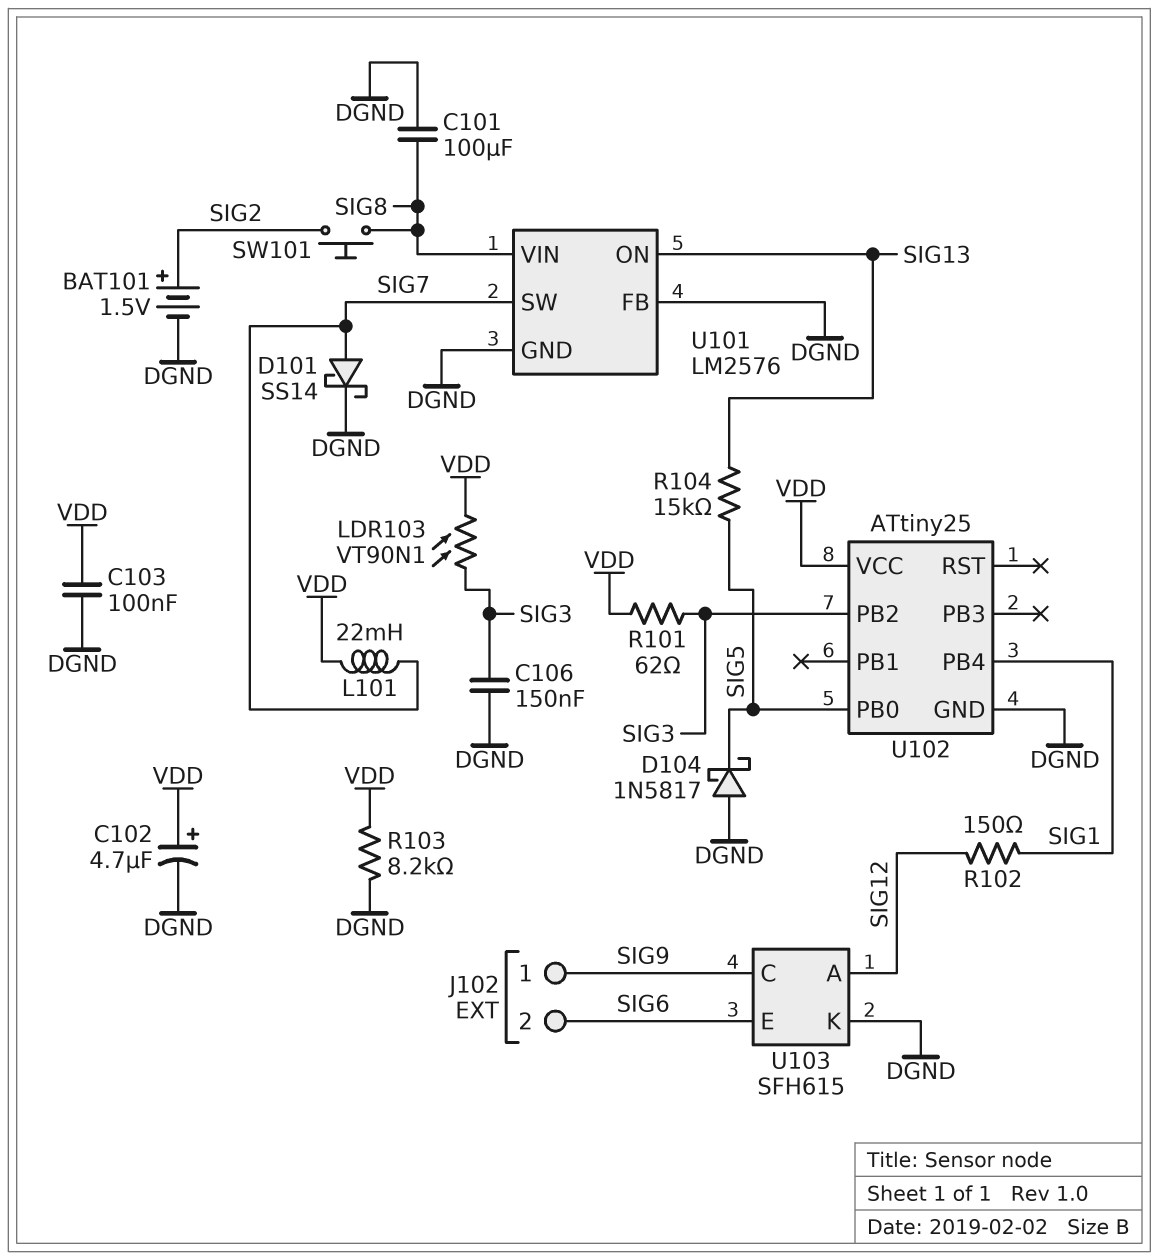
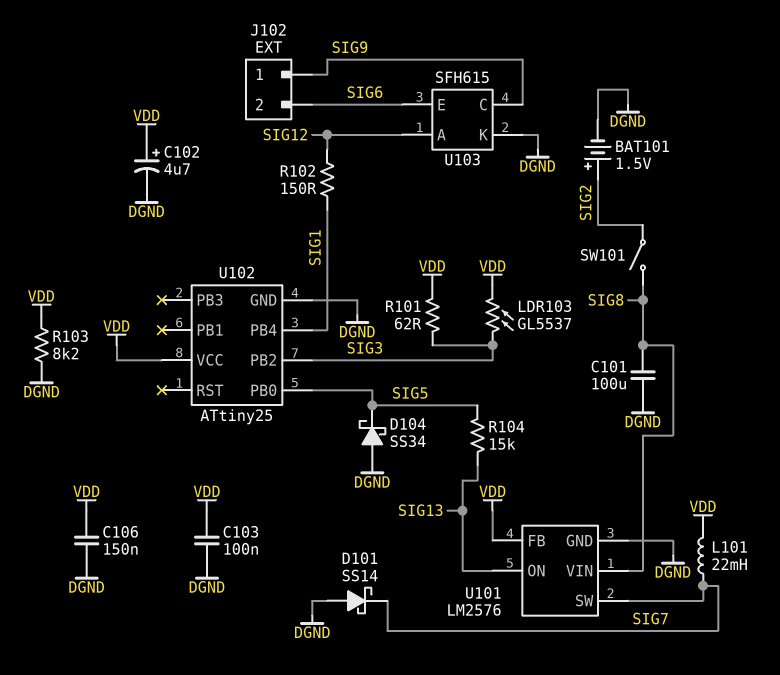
C106: 150nF (DGND, SIG3) -> 150nF (DGND, VDD)
D101: schottky SS14 (A SIG7, K DGND) -> schottky SS14 (A DGND, K SIG7)
D104: schottky 1N5817 (A DGND, K SIG5) -> schottky SS34 (A DGND, K SIG5)
LDR103: VT90N1 (SIG3, VDD) -> GL5537 (SIG3, VDD)
SW101: button (SIG2, SIG8) -> switch (SIG2, SIG8)
U101 pin FB: DGND -> VDD

